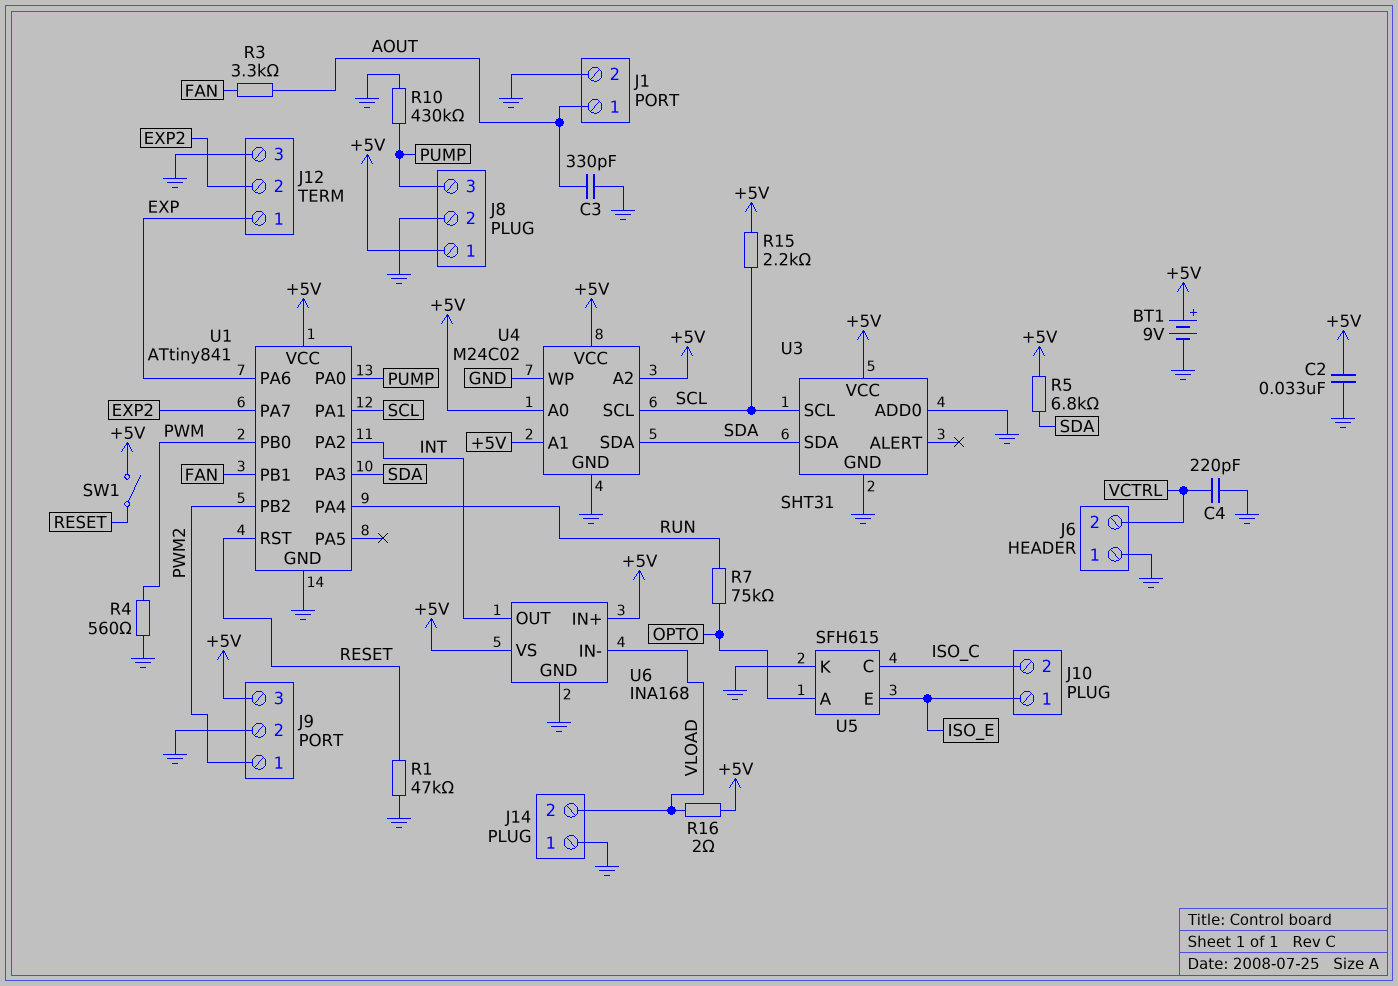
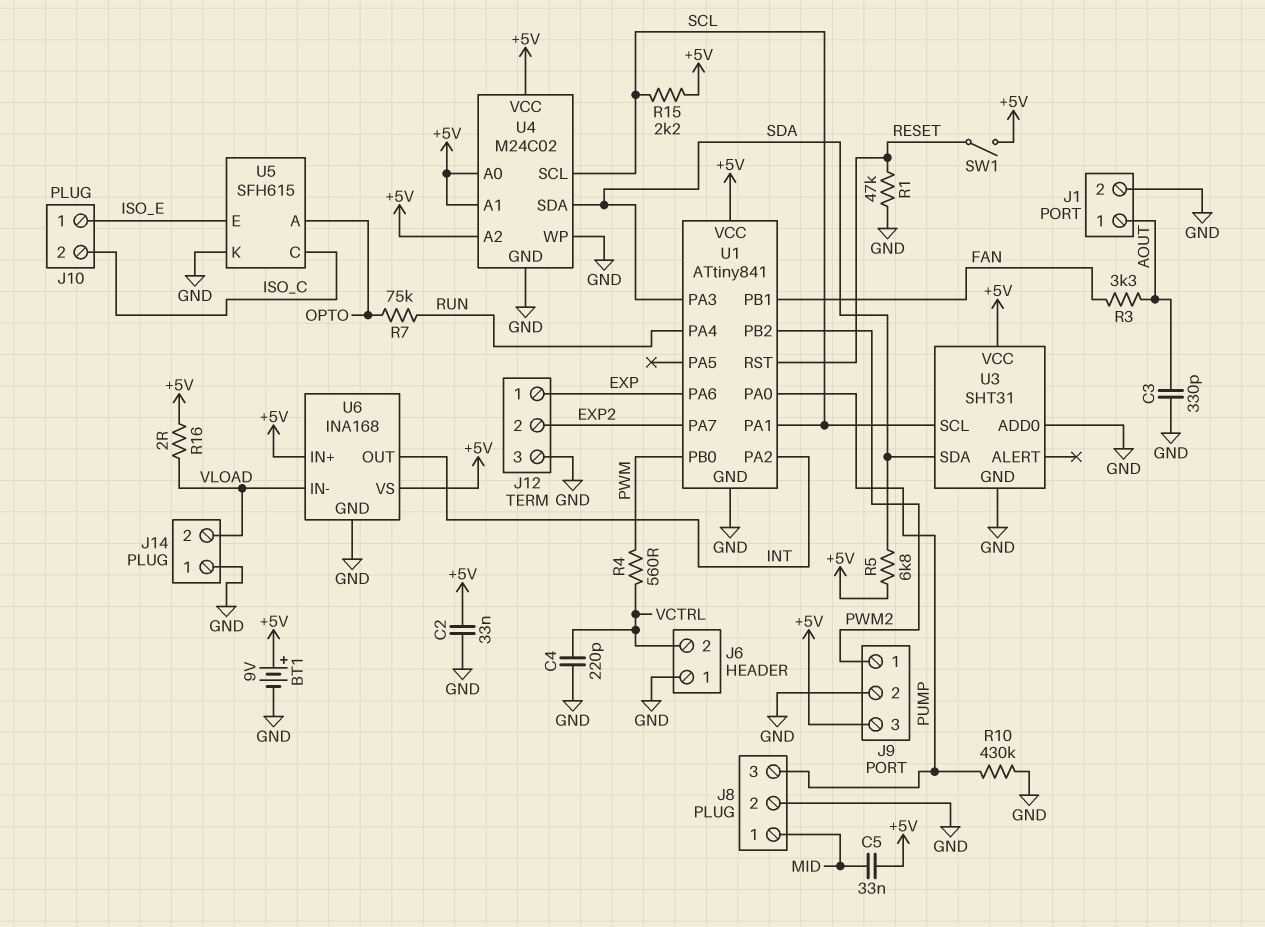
C5: none -> 33nF (+5V, MID)
J8 pin 1: +5V -> MID
R4: 560 (GND, PWM) -> 560 (PWM, VCTRL)

